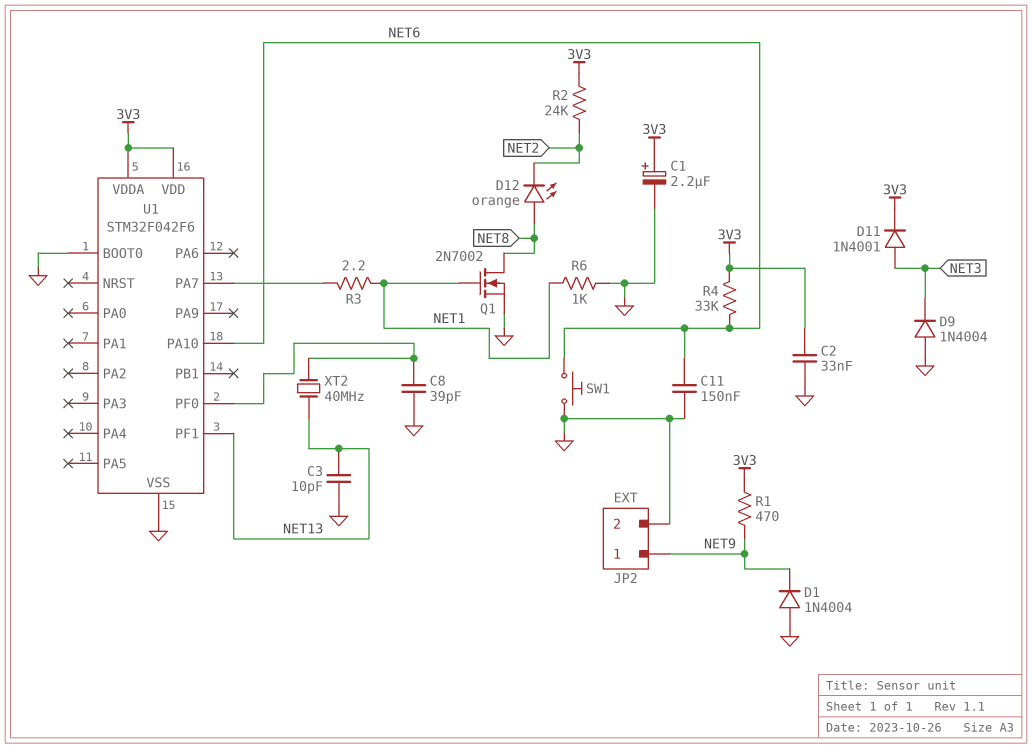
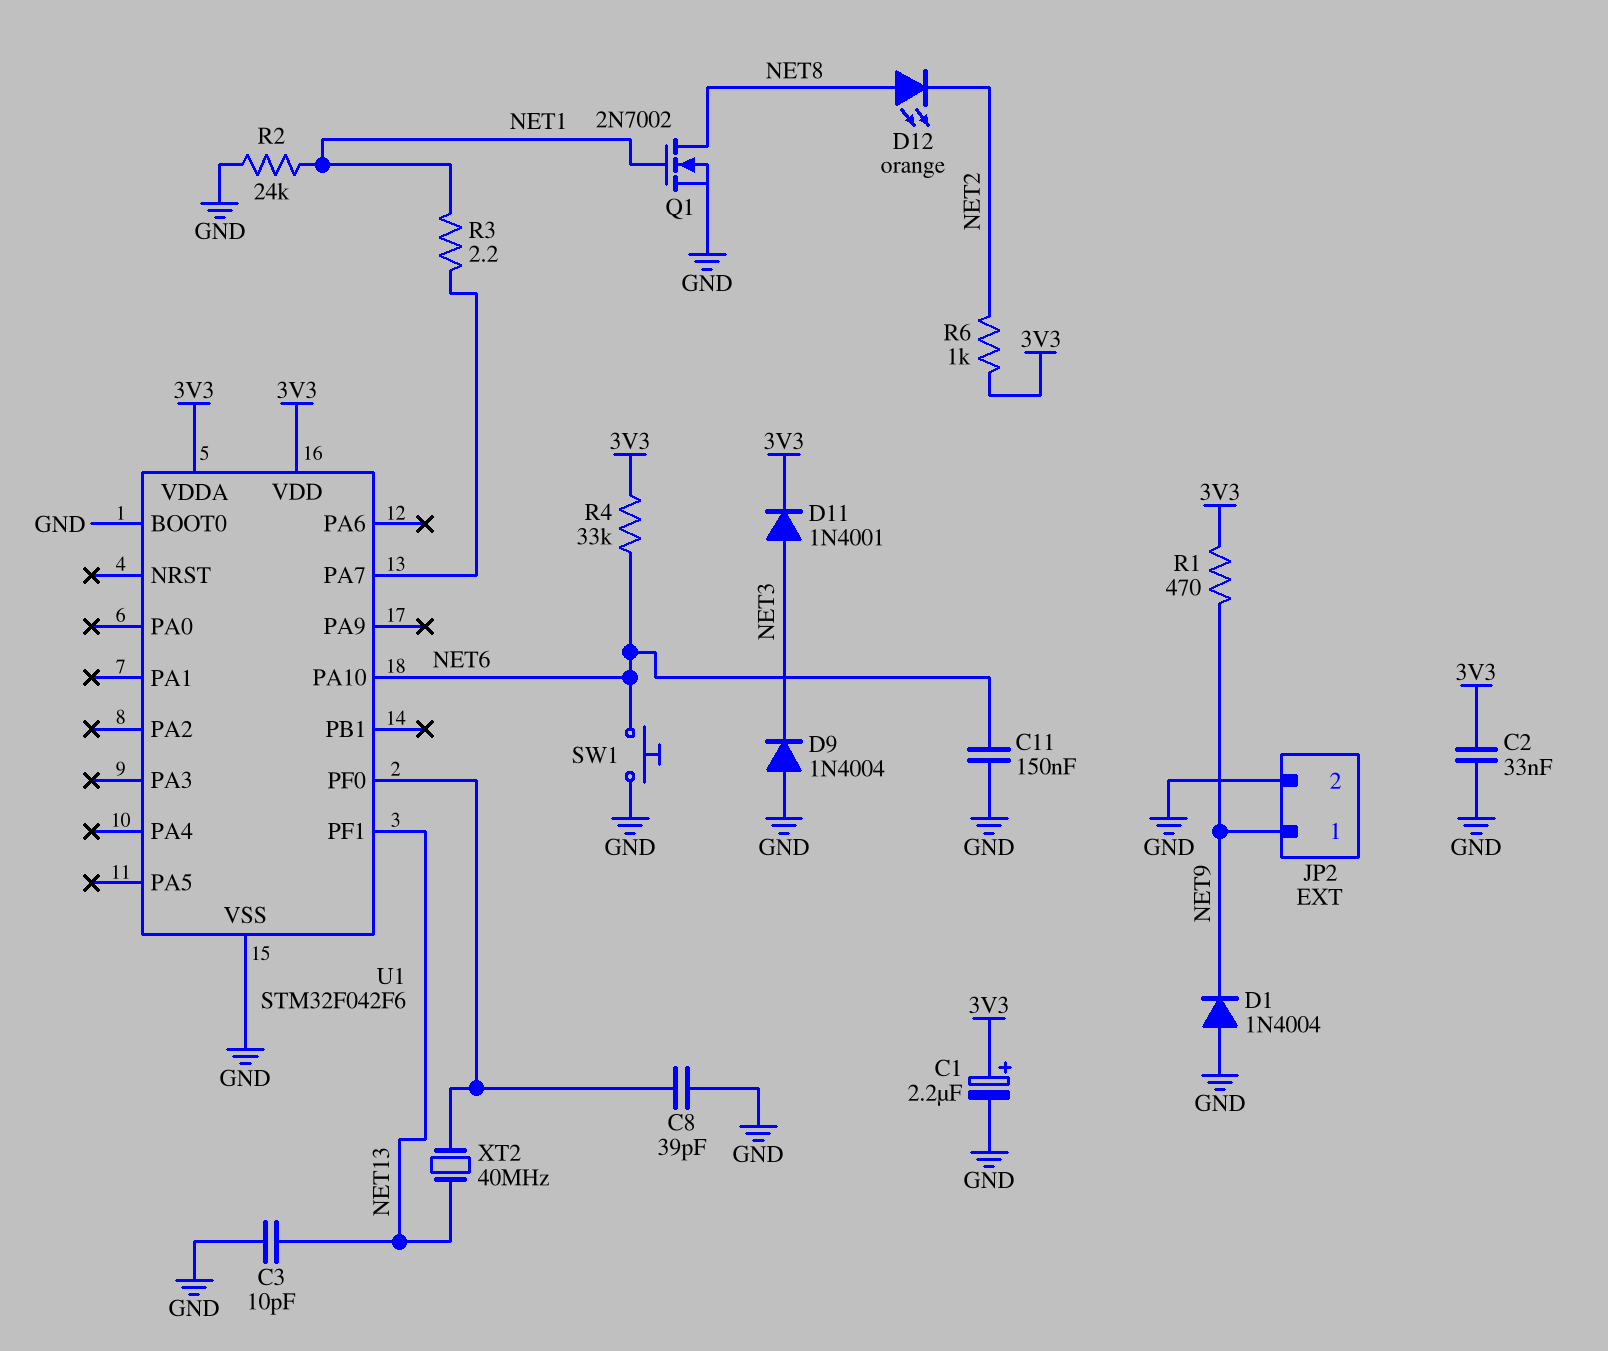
R2: 24k (3V3, NET2) -> 24k (GND, NET1)
R6: 1k (GND, NET1) -> 1k (3V3, NET2)

